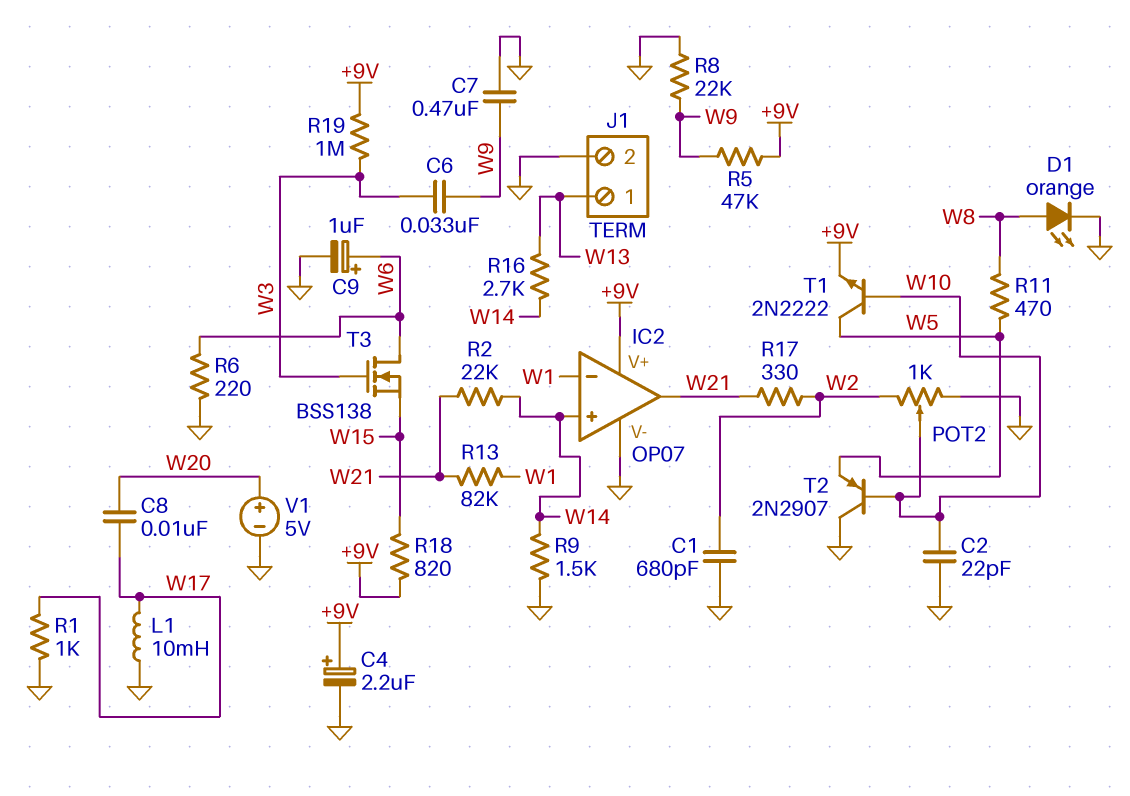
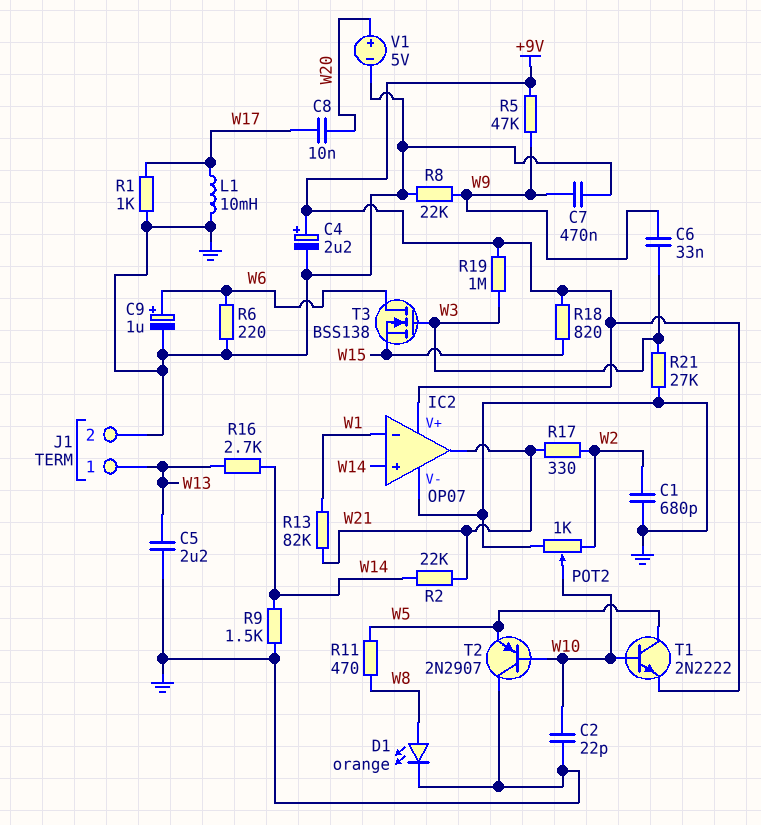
C5: none -> 2.2uF (GND, W13)
R21: none -> 27k (GND, W3)

